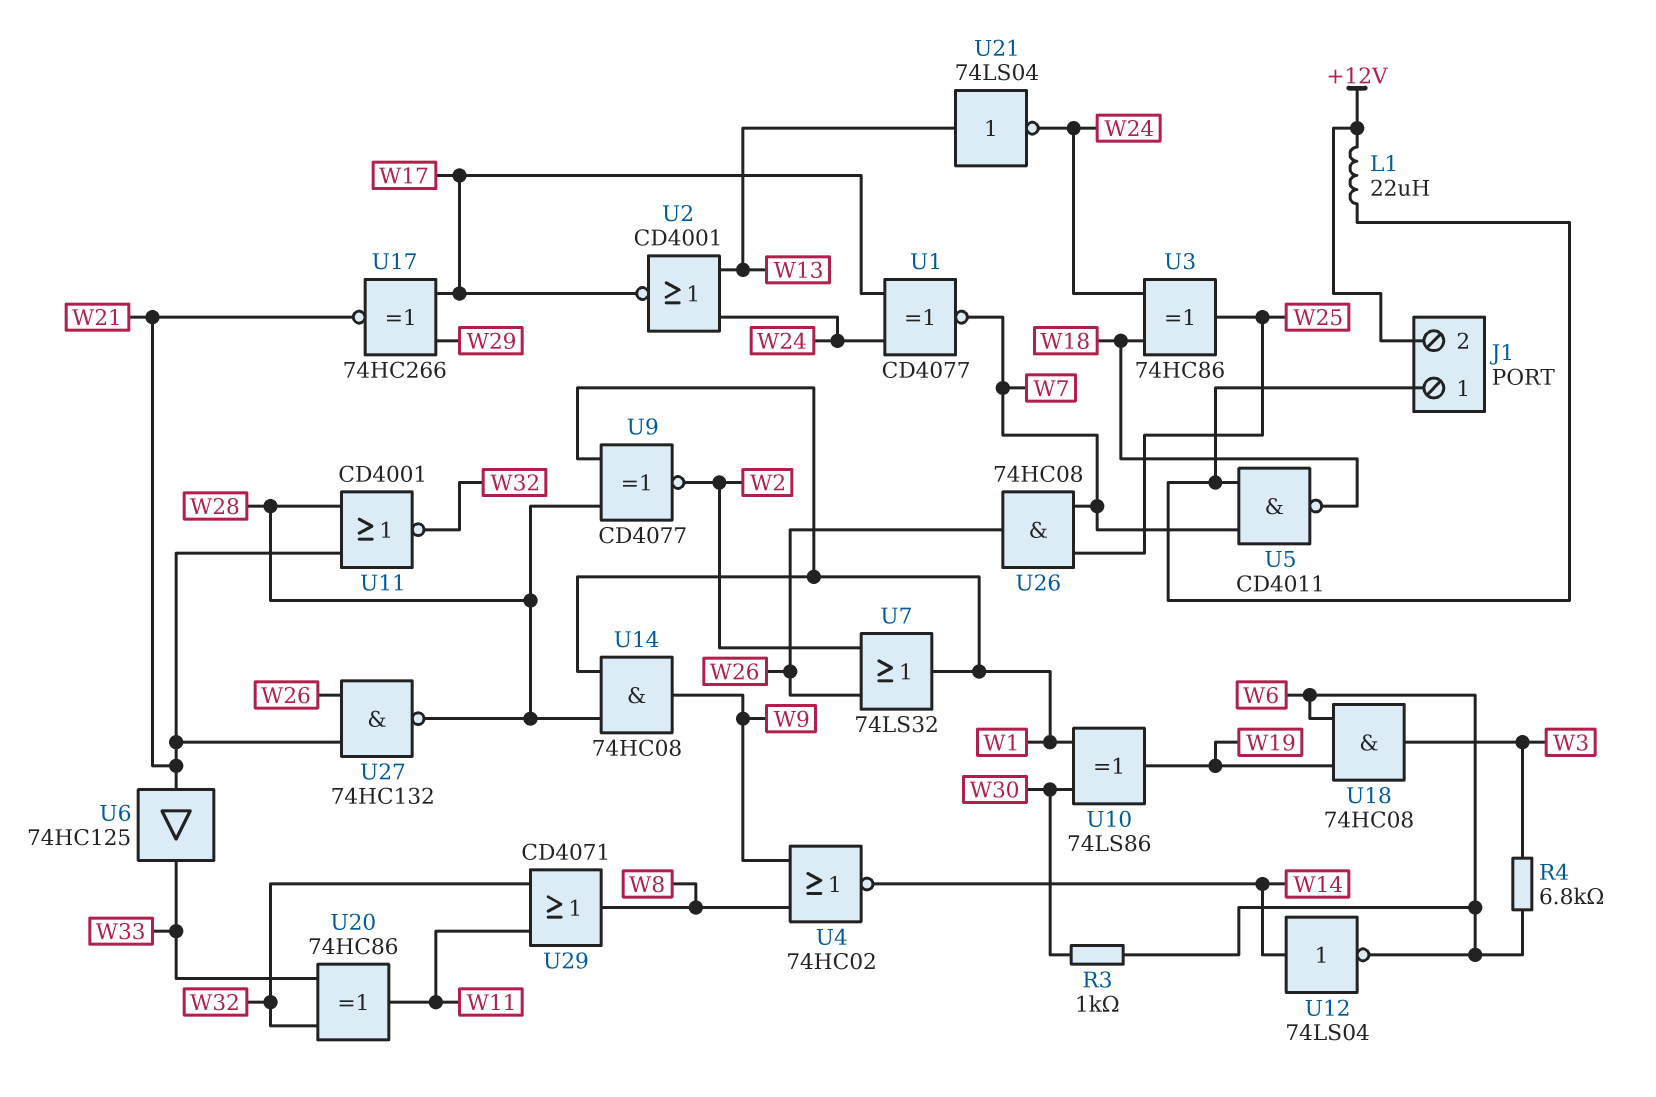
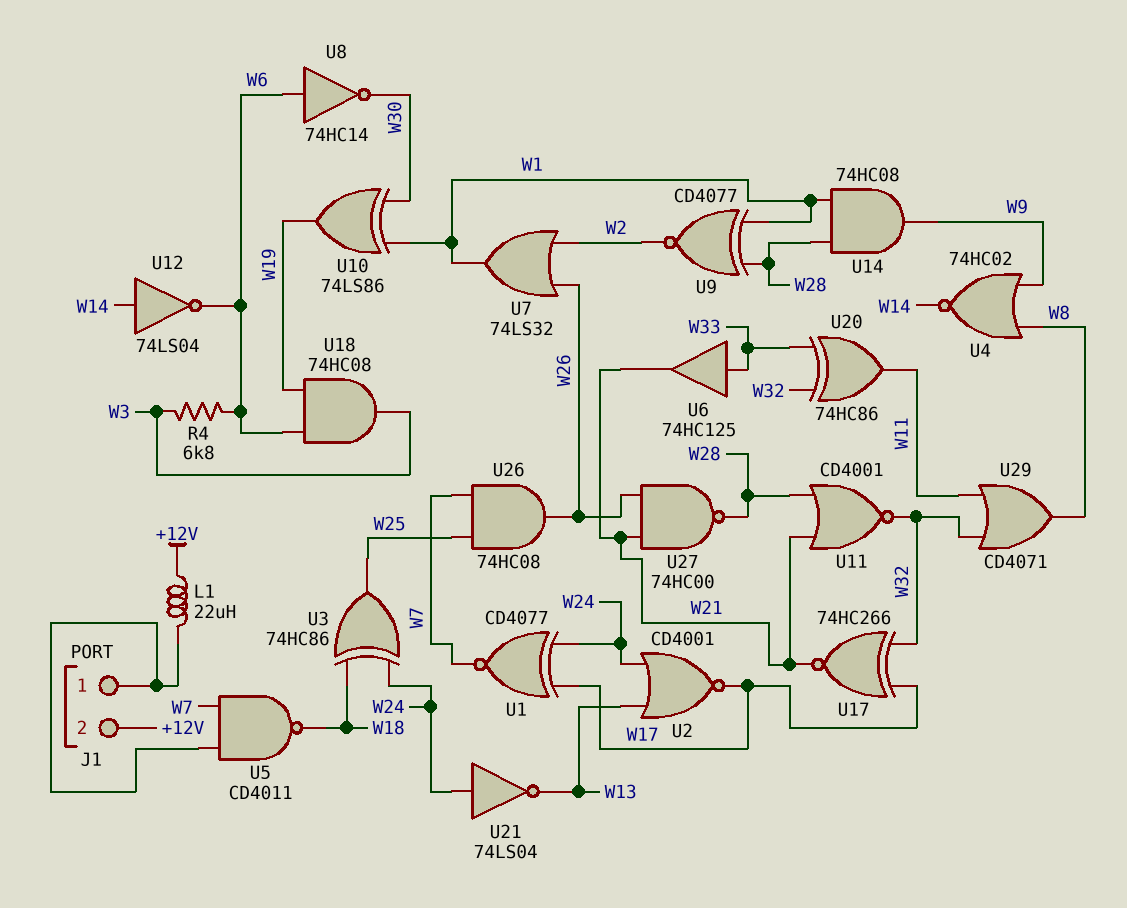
R3: 1k (W6, W30) -> none
U6: buffer 74HC125 (in W21, out W33) -> buffer 74HC125 (in W33, out W21)
U8: none -> NOT 74HC14 (in W6, out W30)
U17: XNOR 74HC266 (in W17, in W29, out W21) -> XNOR 74HC266 (in W17, in W32, out W21)
U21: NOT 74LS04 (in W13, out W24) -> NOT 74LS04 (in W24, out W13)
U27: NAND 74HC132 (in W21, in W26, out W28) -> NAND 74HC00 (in W21, in W26, out W28)

